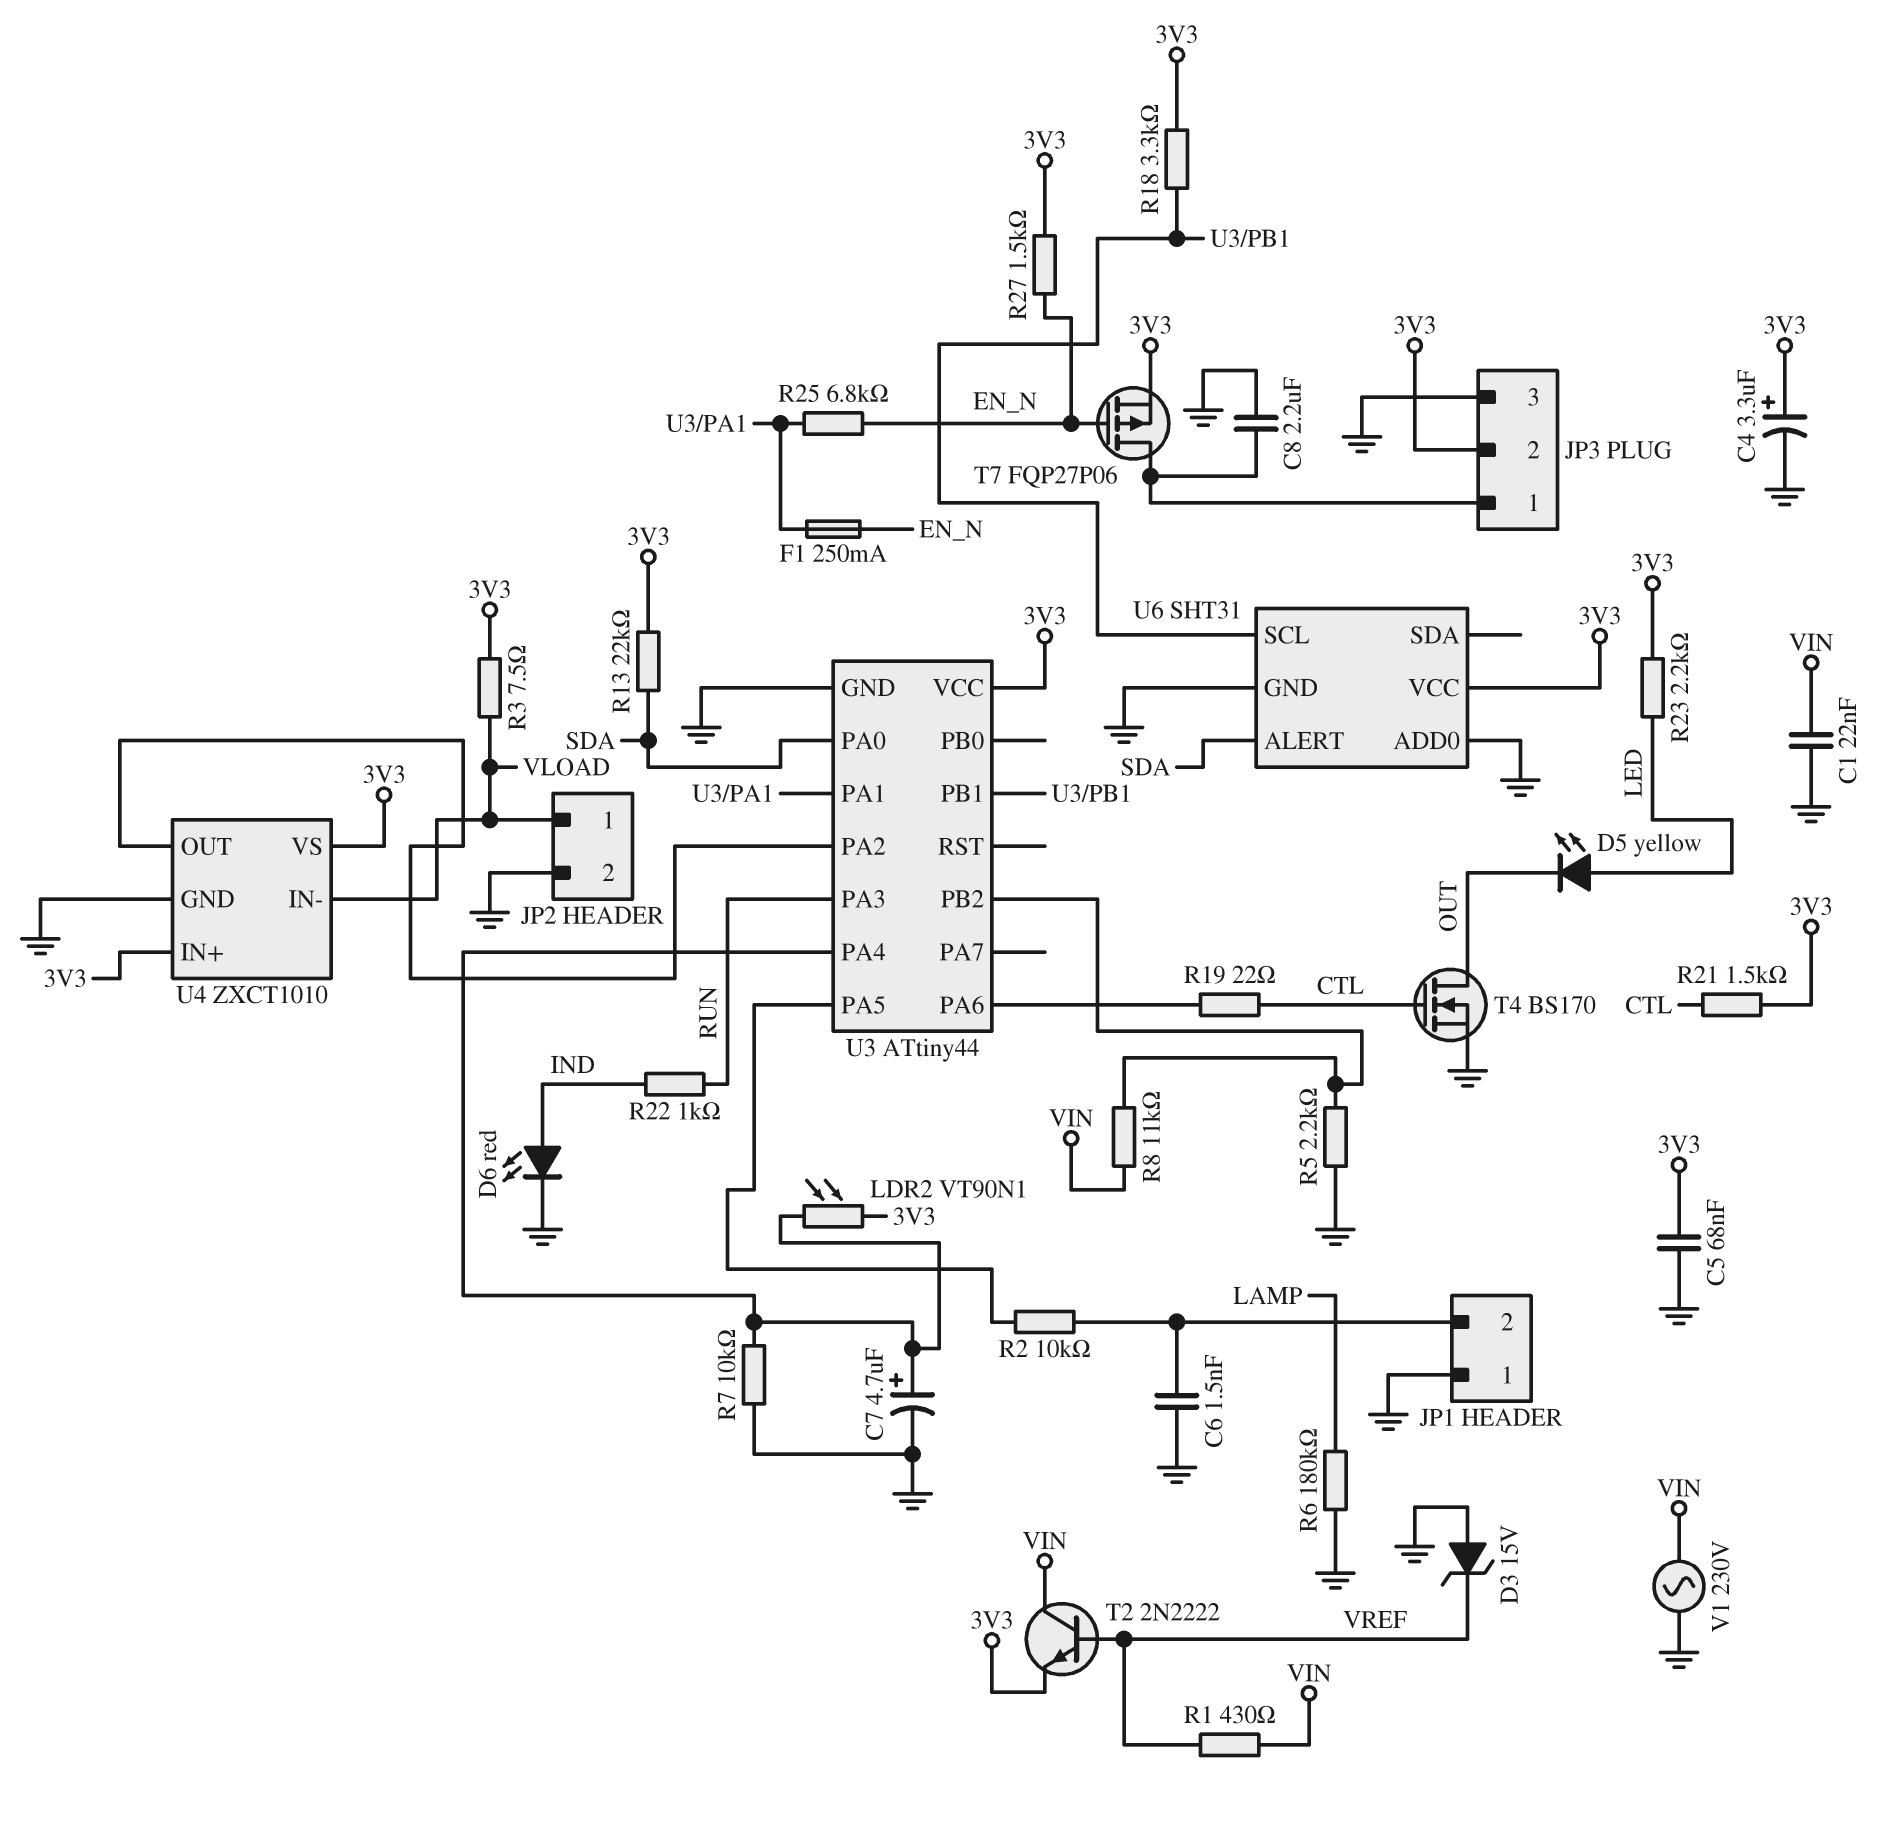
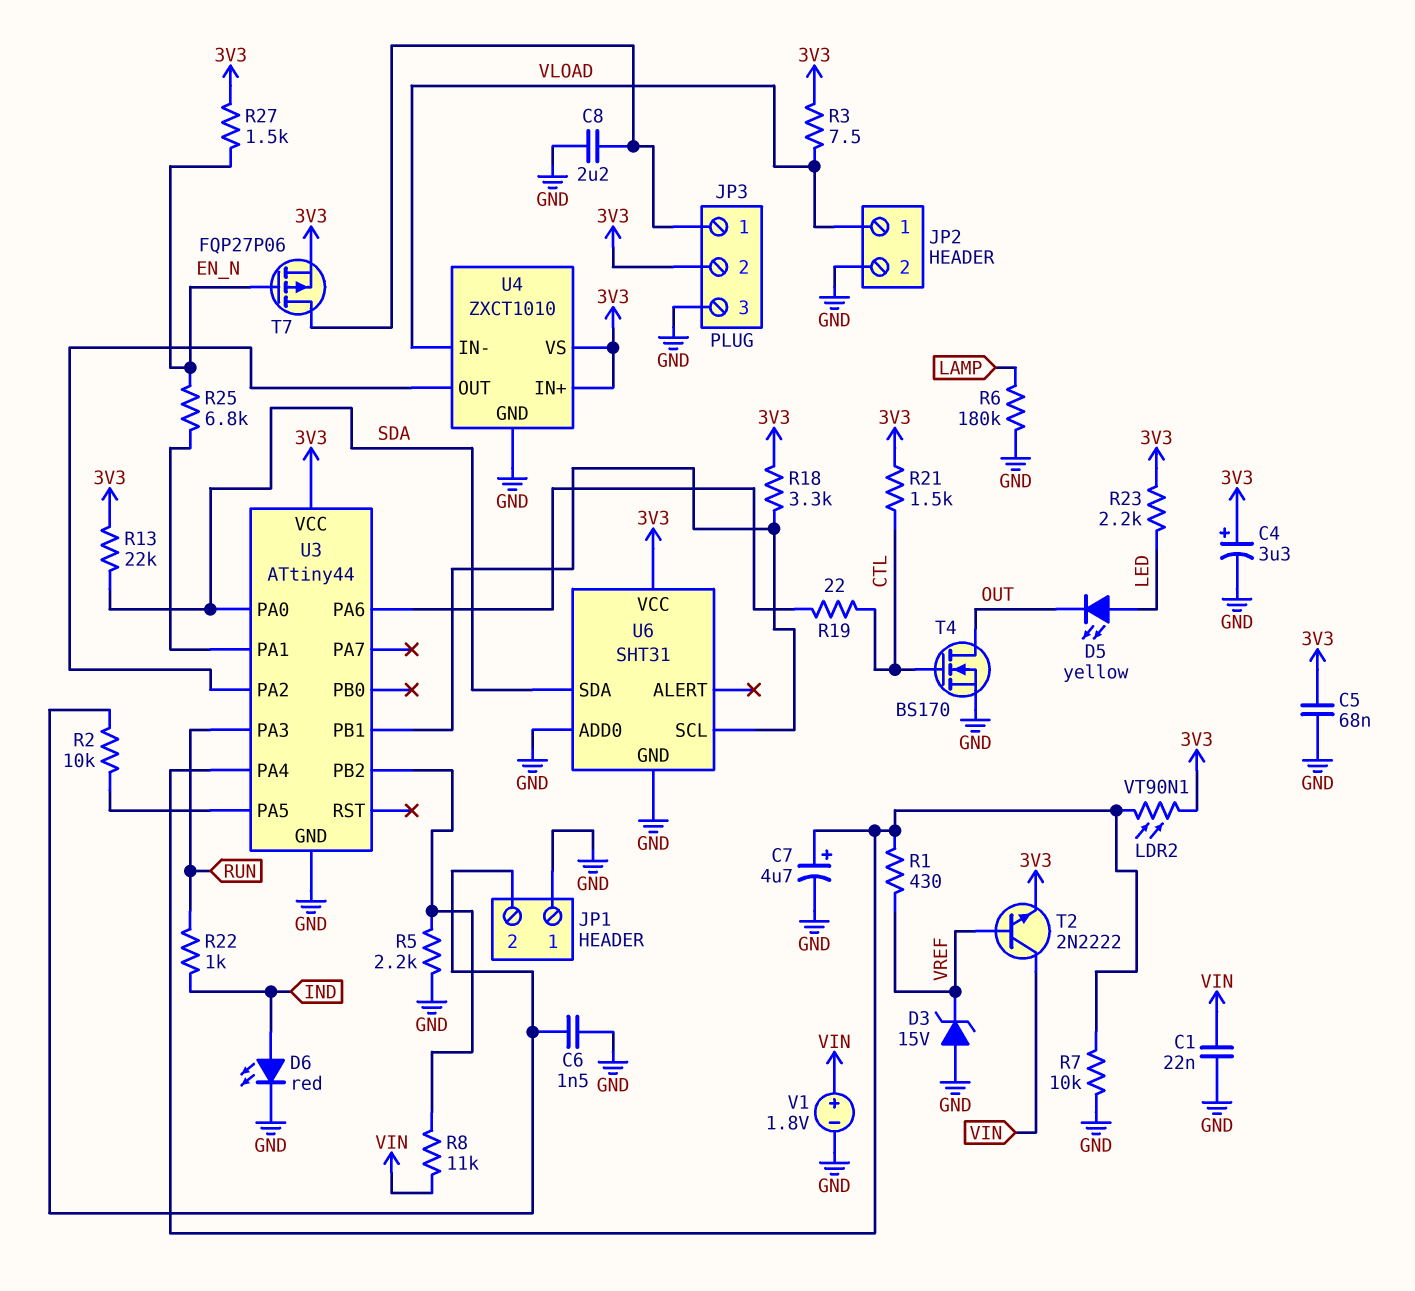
F1: 250mA (EN_N, U3/PA1) -> none
R1: 430 (VIN, VREF) -> 430 (U3/PA4, VREF)
U6 pin ALERT: SDA -> none
U6 pin SDA: none -> SDA
V1: AC 230V (GND, VIN) -> 1.8V (plus VIN, minus GND)

